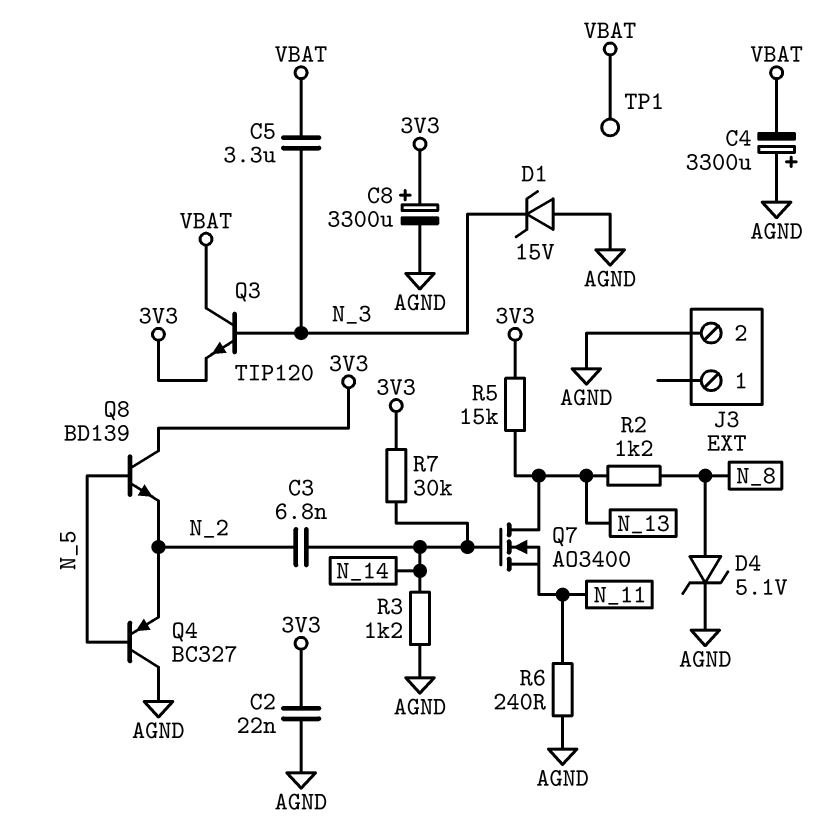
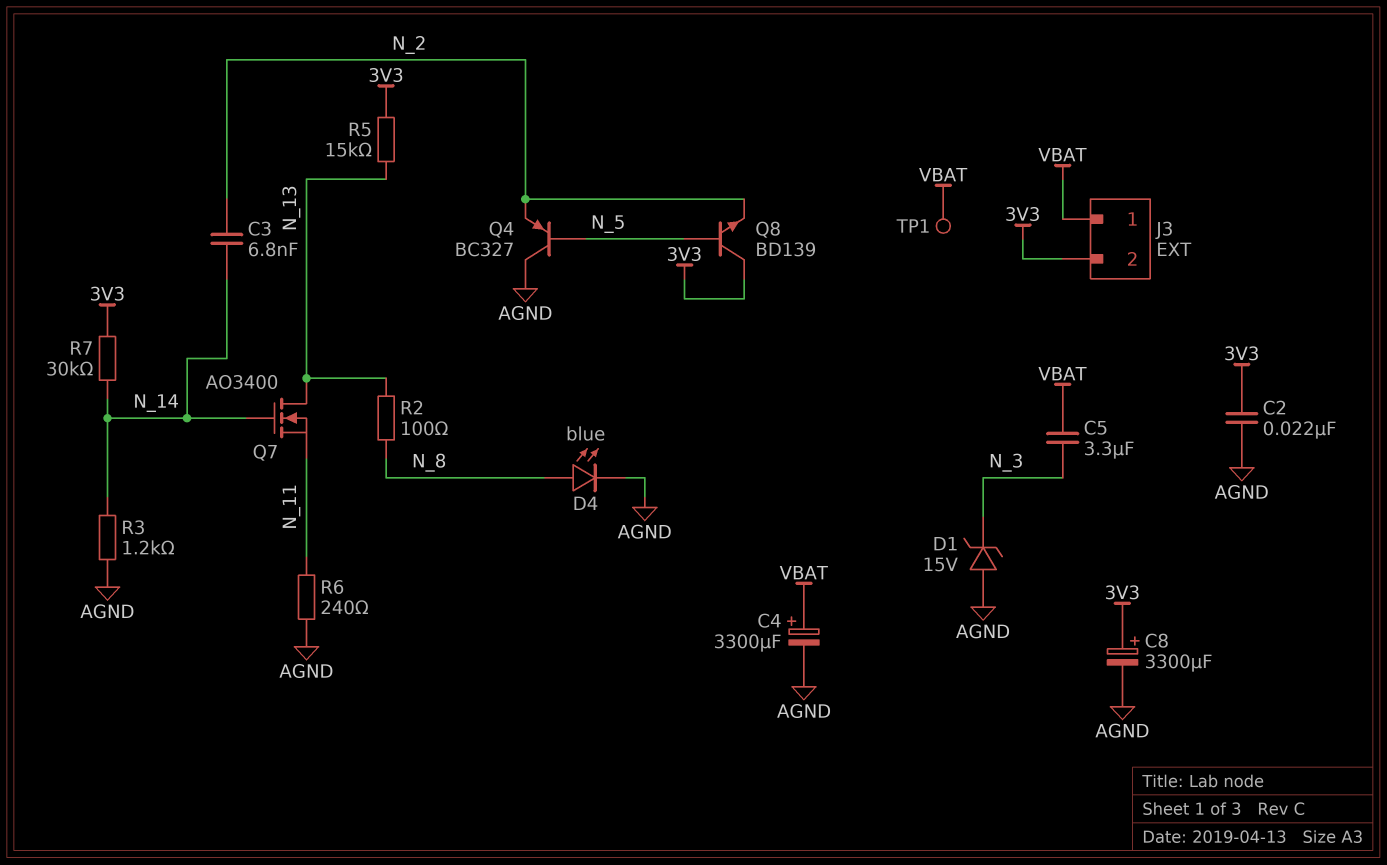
C4: 3300uF (plus AGND, minus VBAT) -> 3300uF (plus VBAT, minus AGND)
D4: zener 5.1V (A N_8, K AGND) -> LED blue (A N_8, K AGND)
J3 pin 1: none -> VBAT
J3 pin 2: AGND -> 3V3
Q3: NPN TIP120 (B N_3, C VBAT, E 3V3) -> none
R2: 1.2k (N_8, N_13) -> 100 (N_8, N_13)

